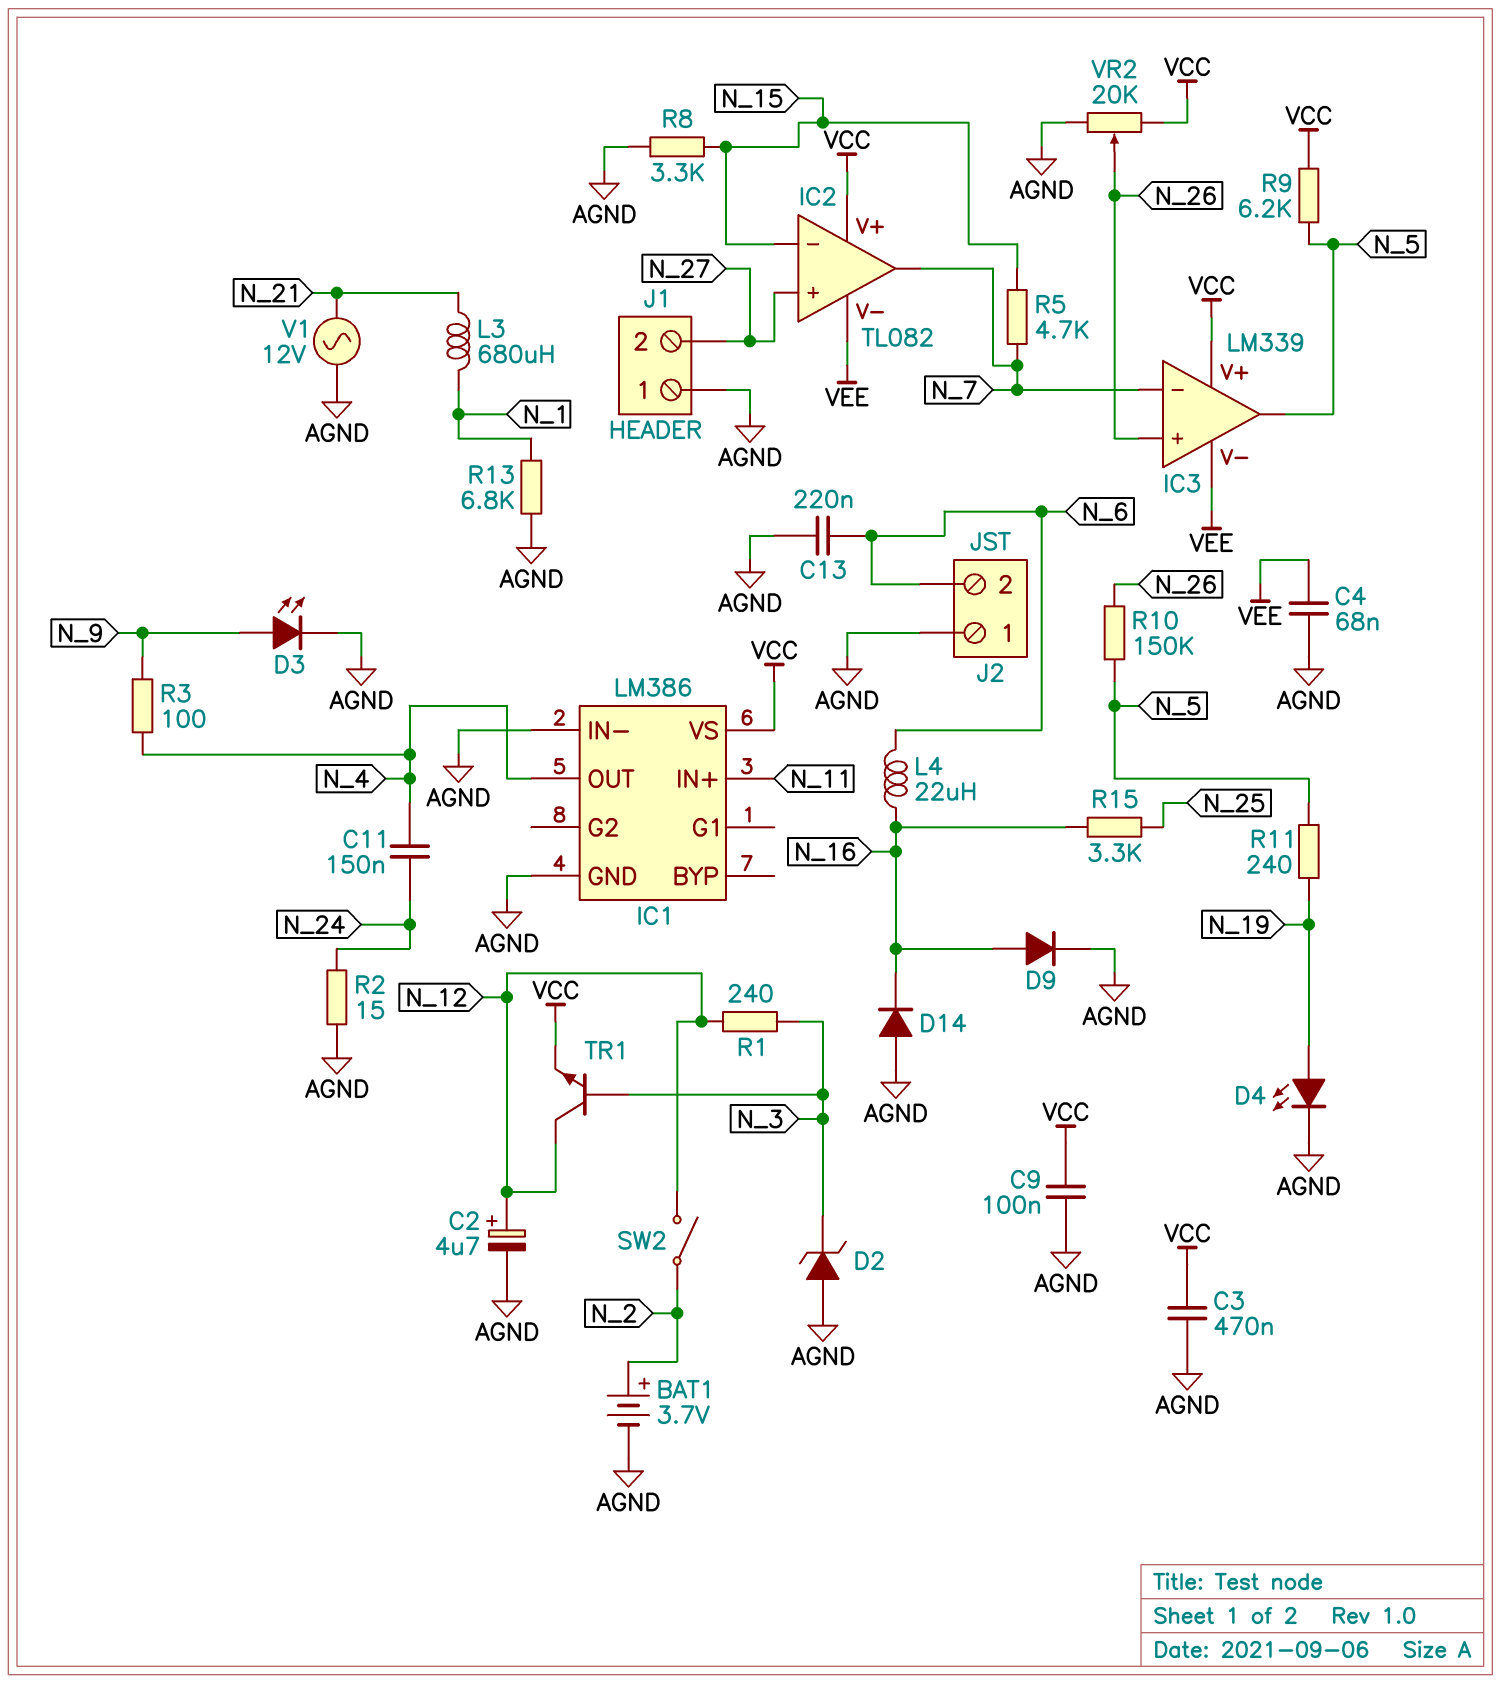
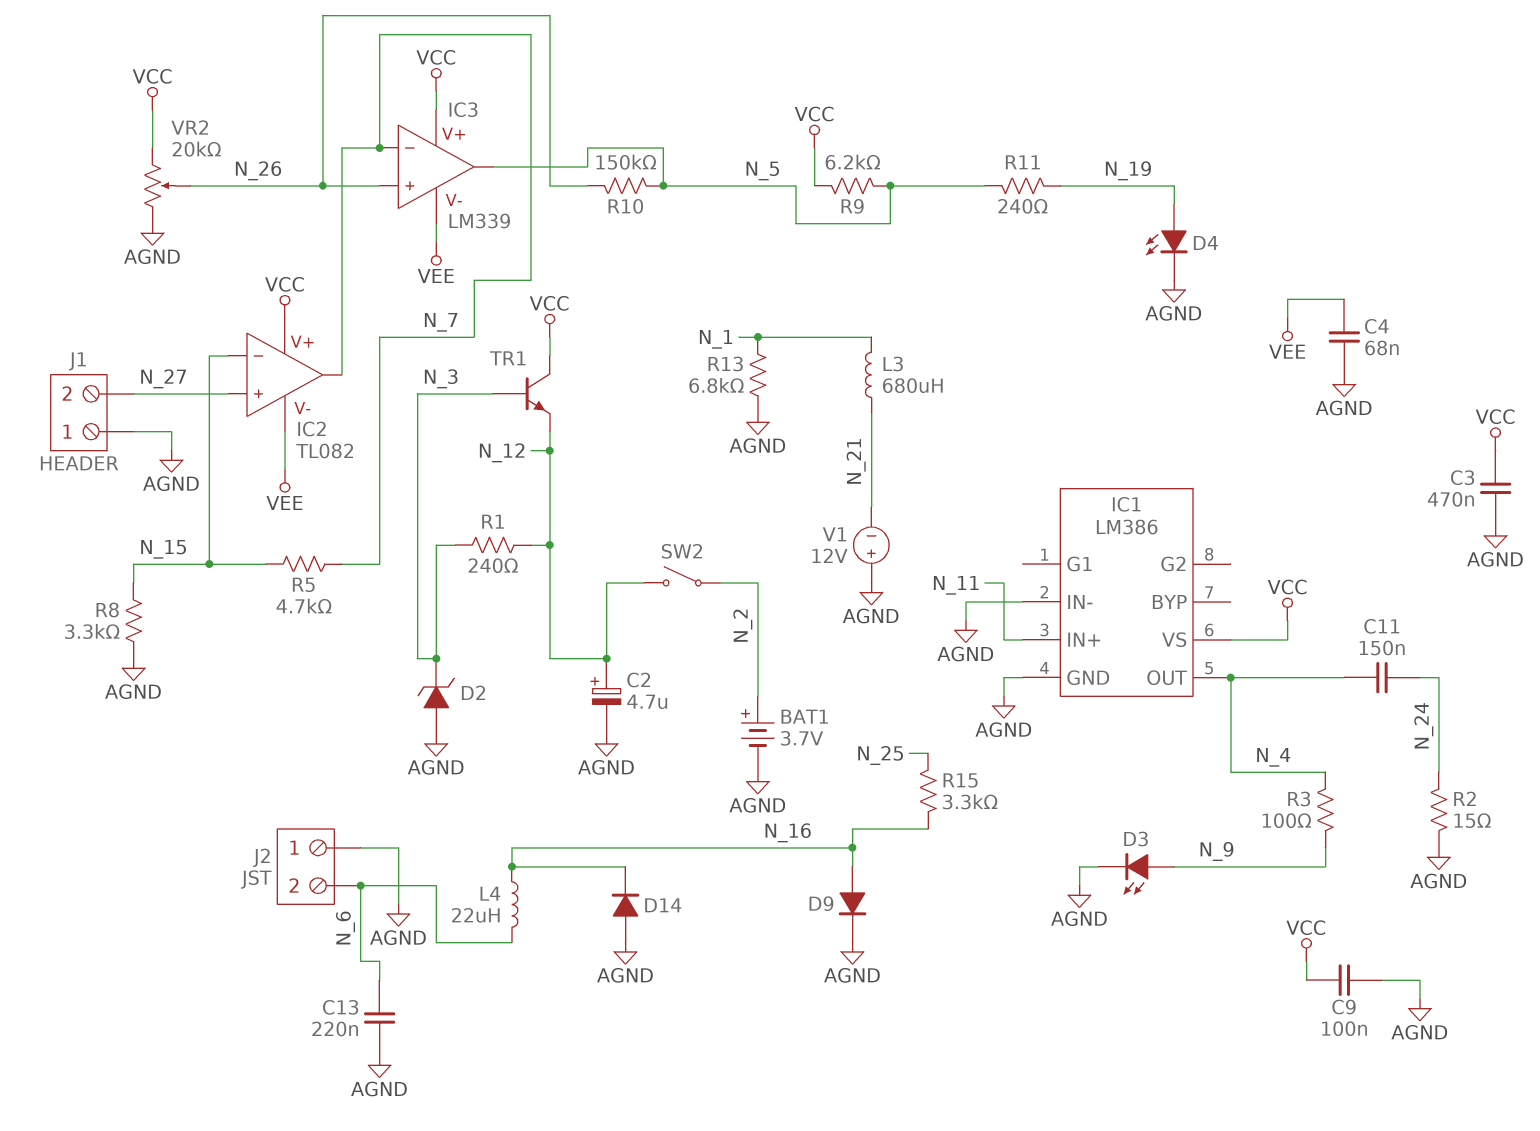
TR1: NPN (B N_3, C N_12, E VCC) -> NPN (B N_3, C VCC, E N_12)
V1: AC 12V (AGND, N_21) -> 12V (plus AGND, minus N_21)

